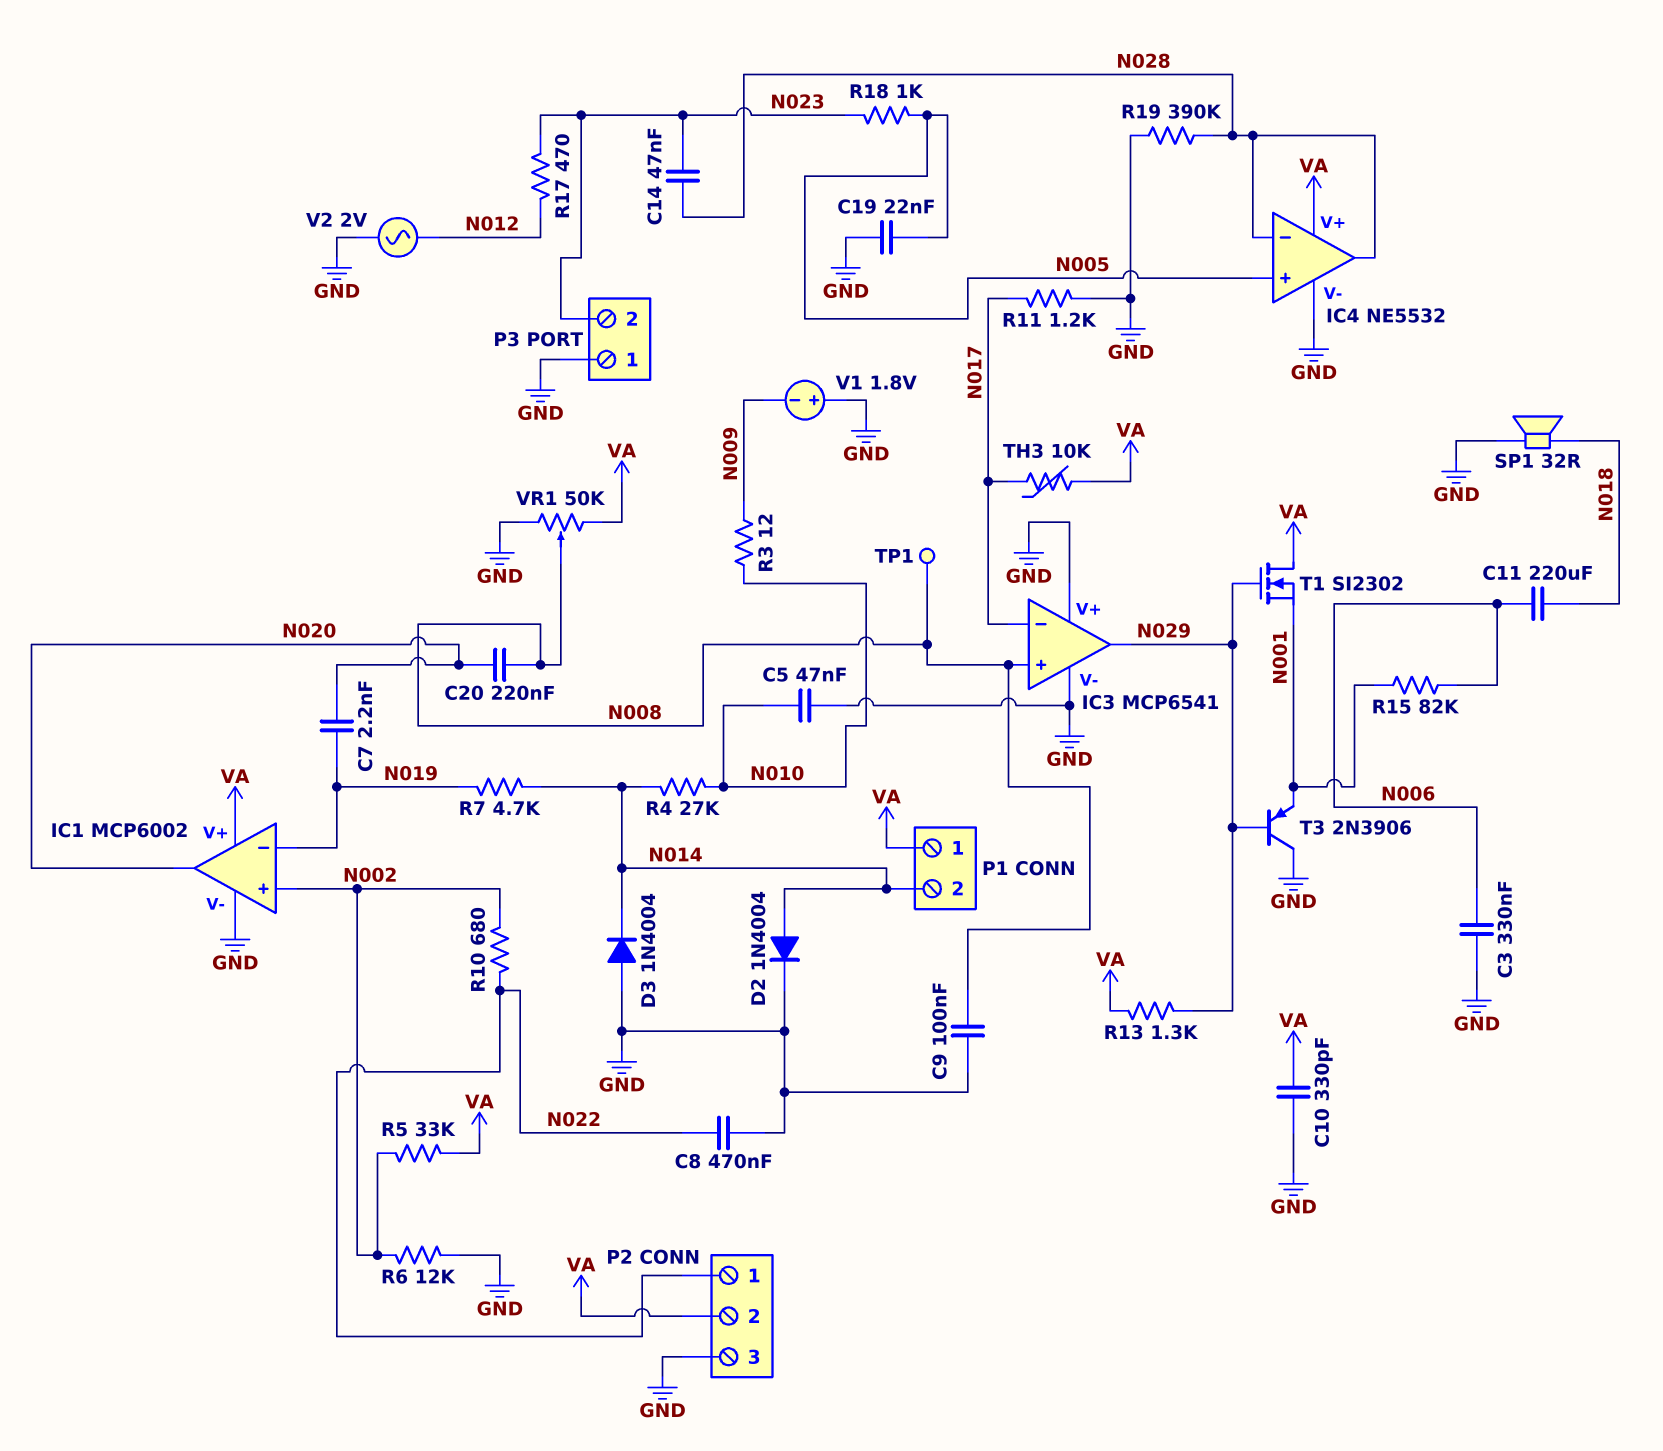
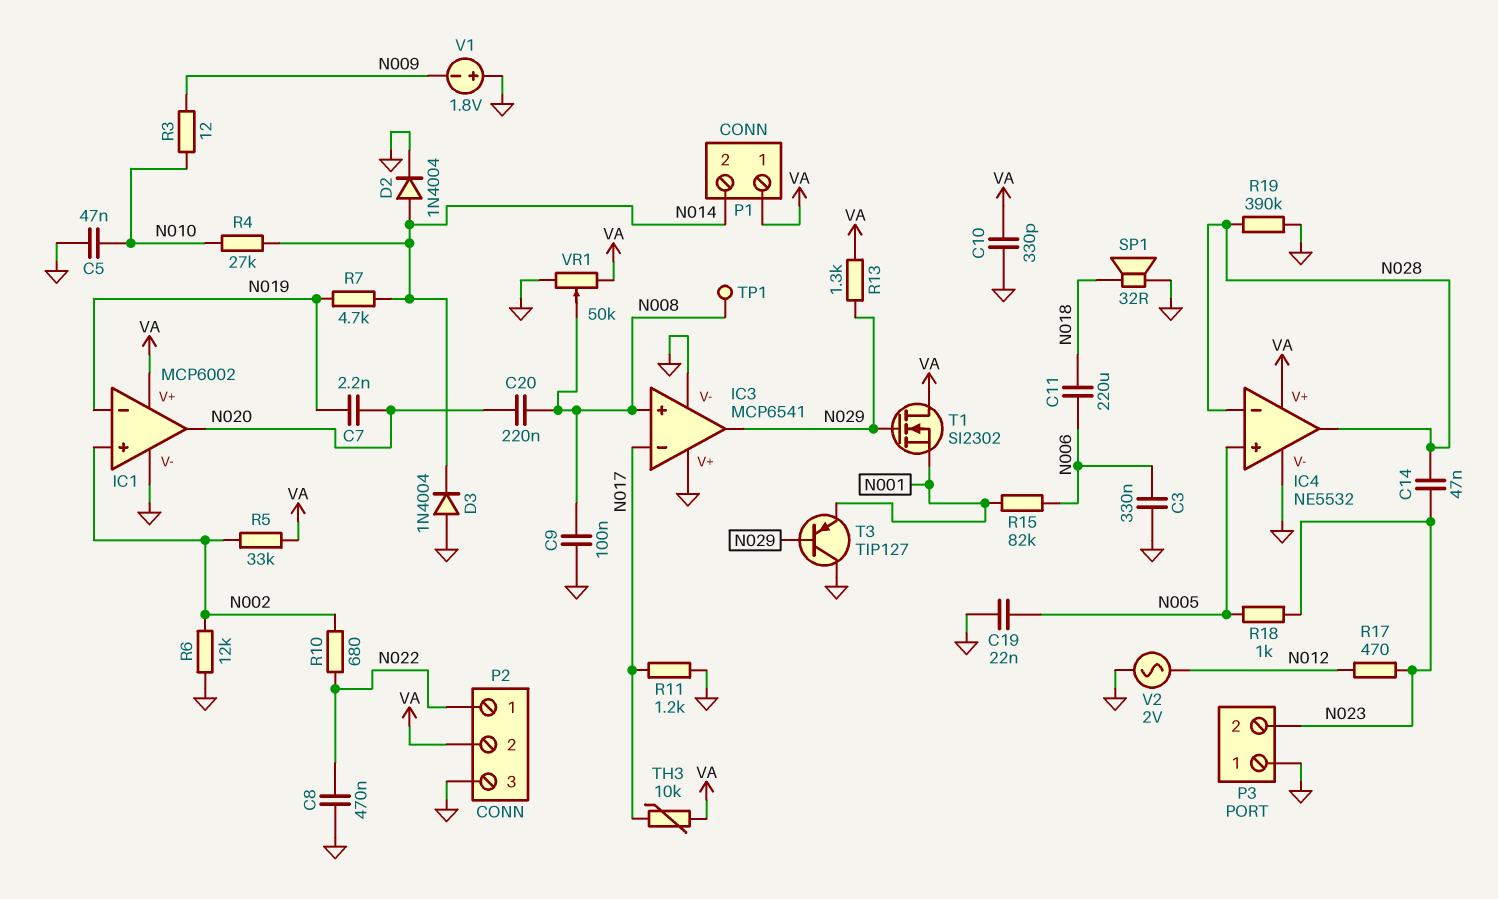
T3: PNP 2N3906 (B N029, C GND, E N001) -> PNP TIP127 (B N029, C GND, E N001)

